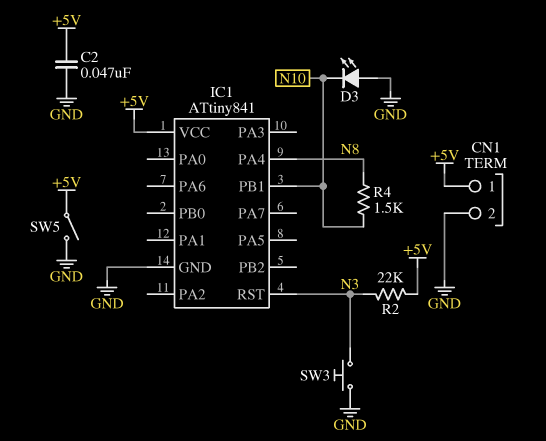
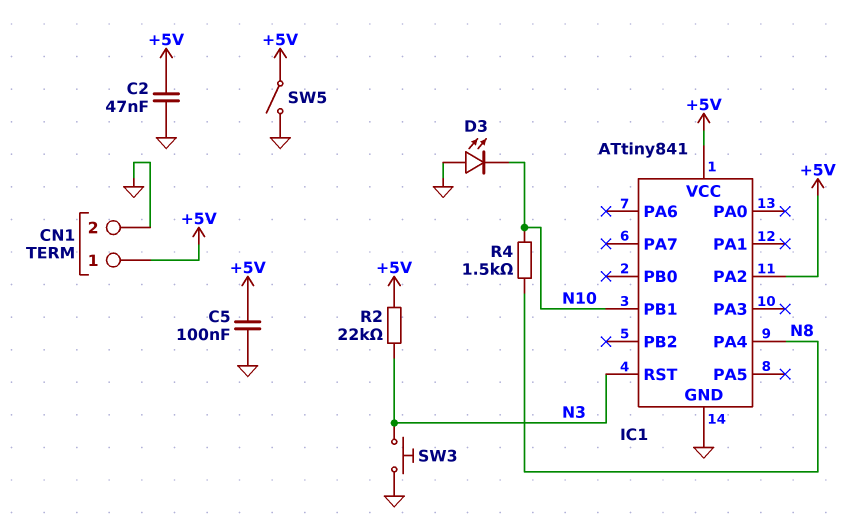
C5: none -> 100nF (+5V, GND)
IC1 pin PA2: none -> +5V

